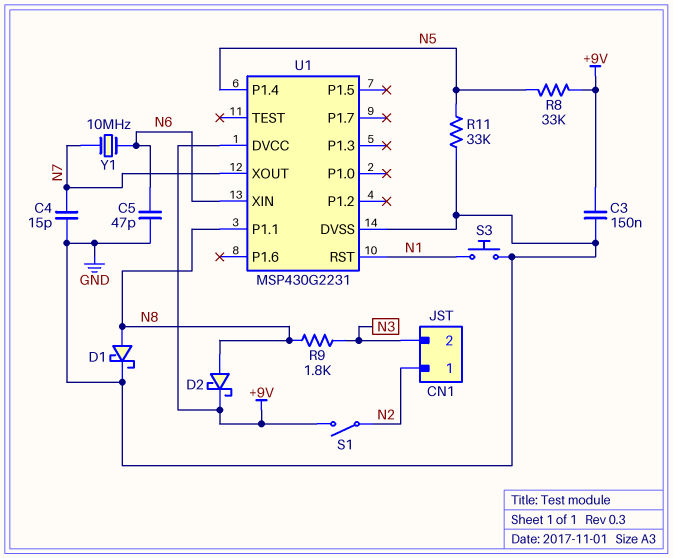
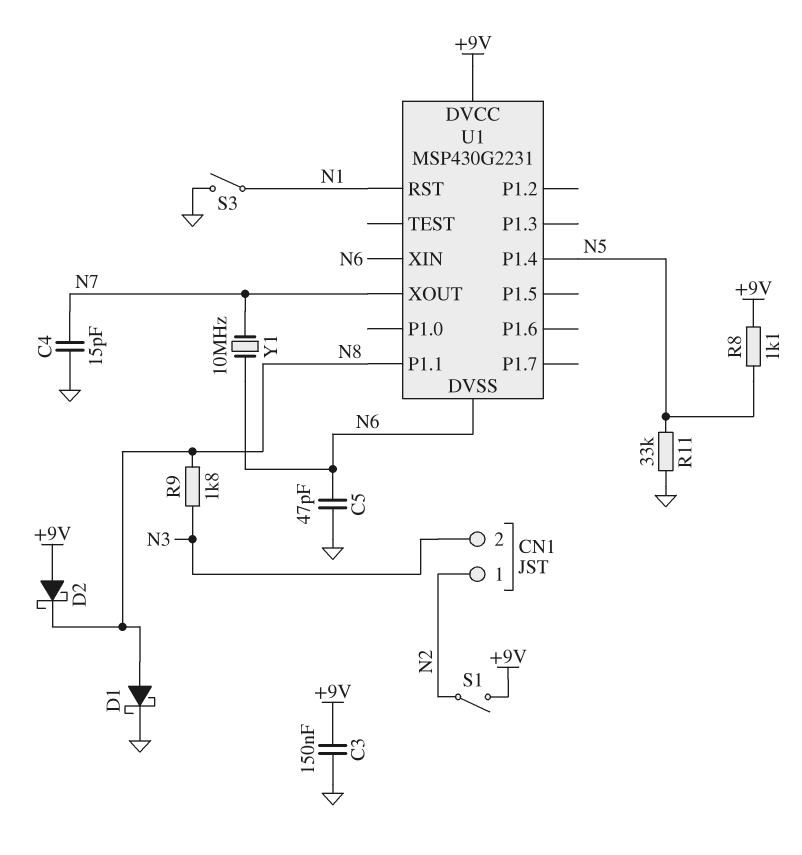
D2: schottky (A N8, K +9V) -> schottky (A +9V, K N8)
R8: 33k (+9V, N5) -> 1.1k (+9V, N5)
S3: button (GND, N1) -> switch (GND, N1)
U1 pin DVSS: GND -> N6

